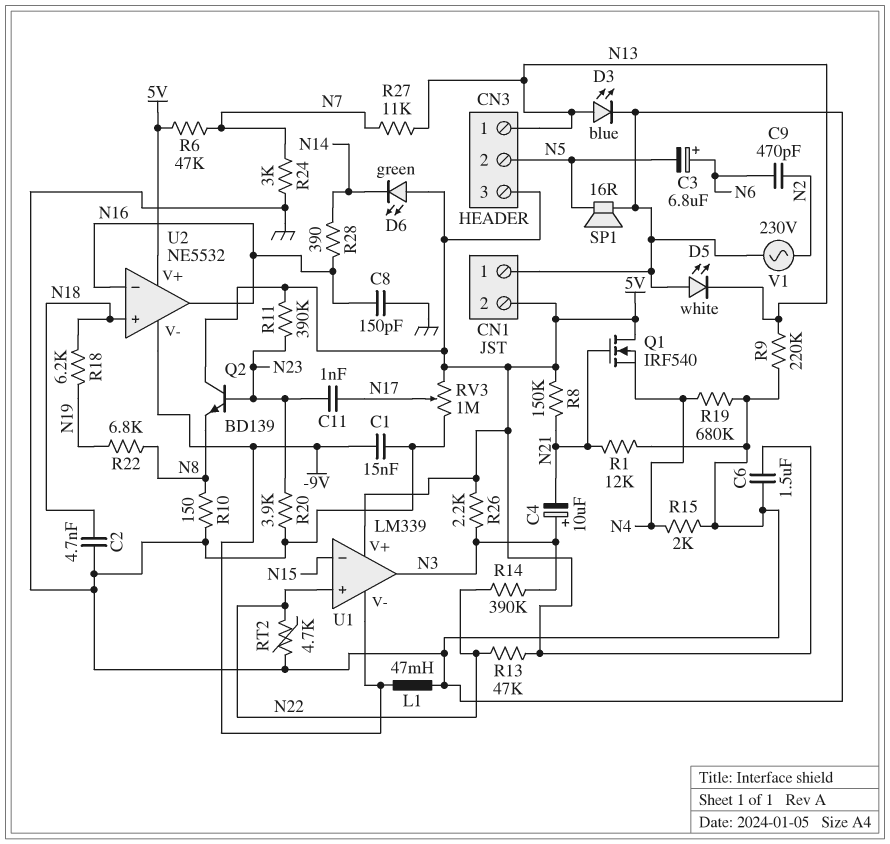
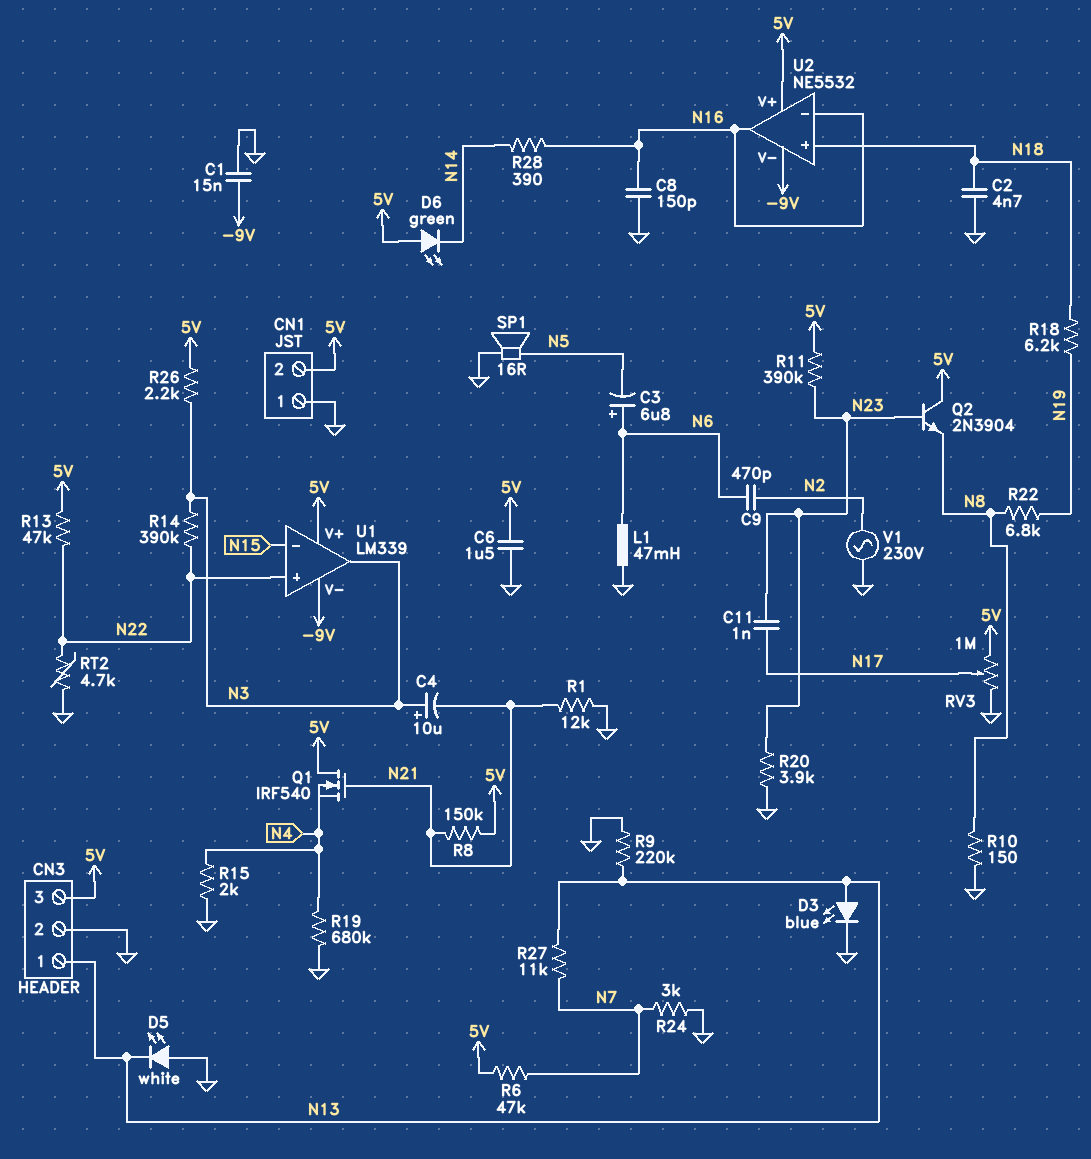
CN3 pin 2: N5 -> GND
L1: 47mH (-9V, GND) -> 47mH (GND, N6)
Q2: NPN BD139 (B N23, C 5V, E N8) -> NPN 2N3904 (B N23, C 5V, E N8)

